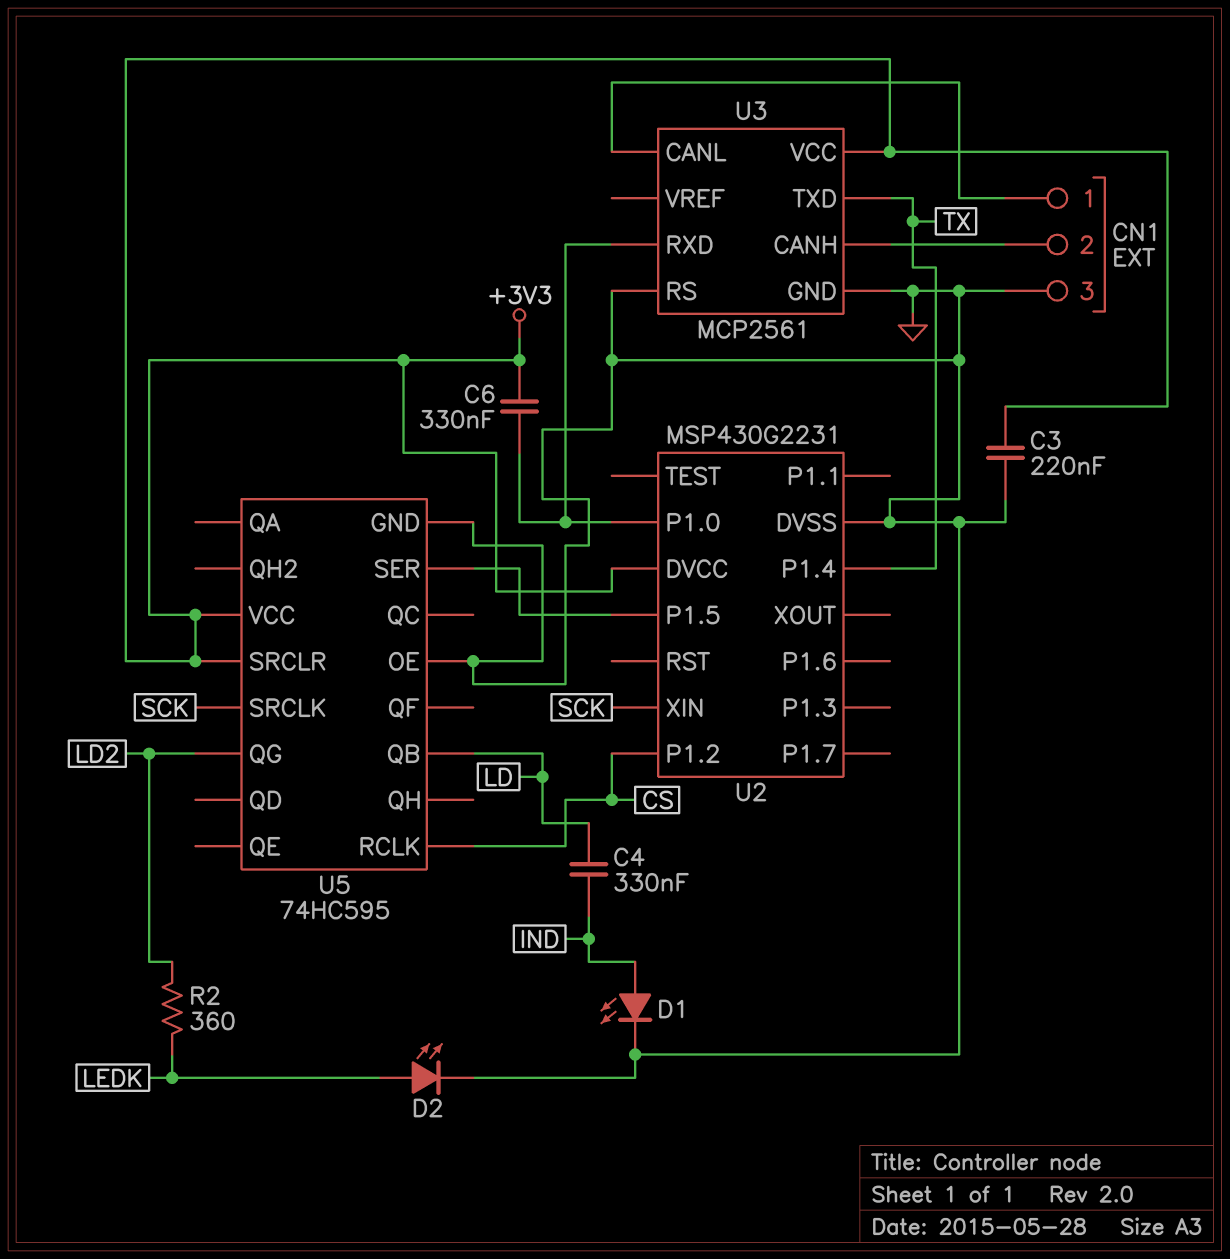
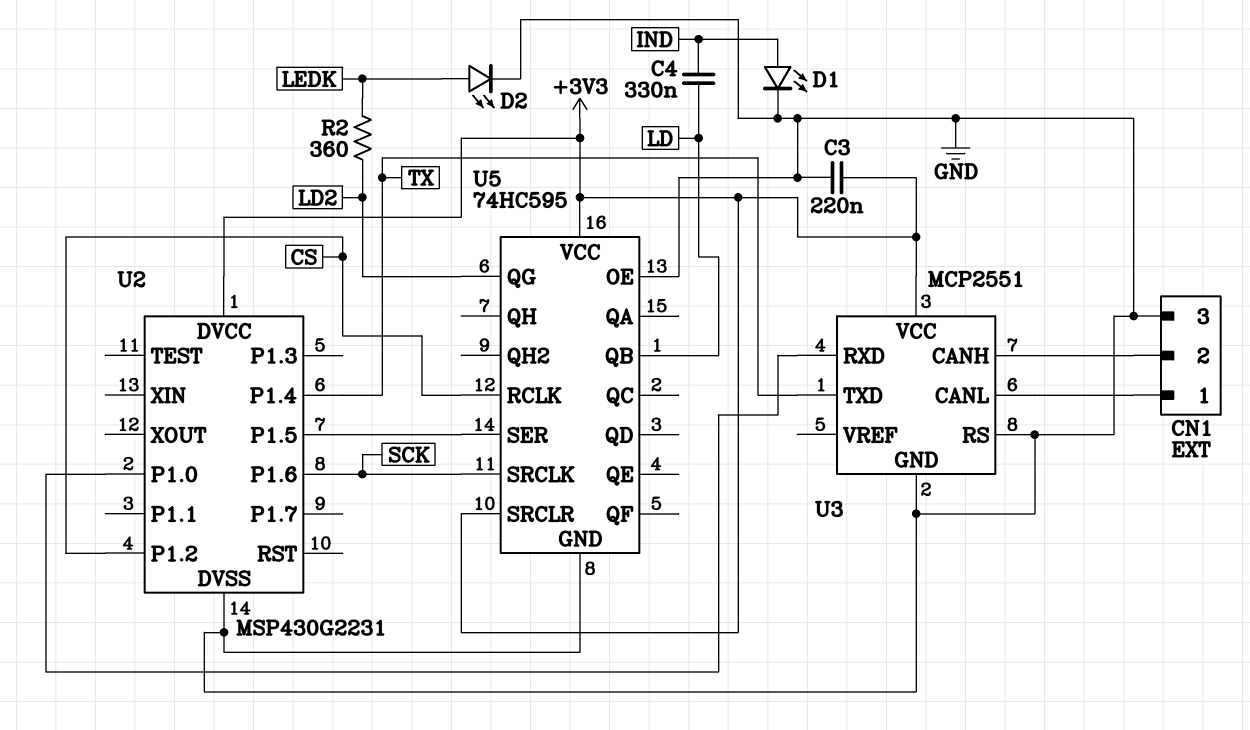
C6: 330nF (+3V3, U2/P1.0) -> none
U2 pin P1.6: none -> SCK
U2 pin XIN: SCK -> none
U3: MCP2561 -> MCP2551

